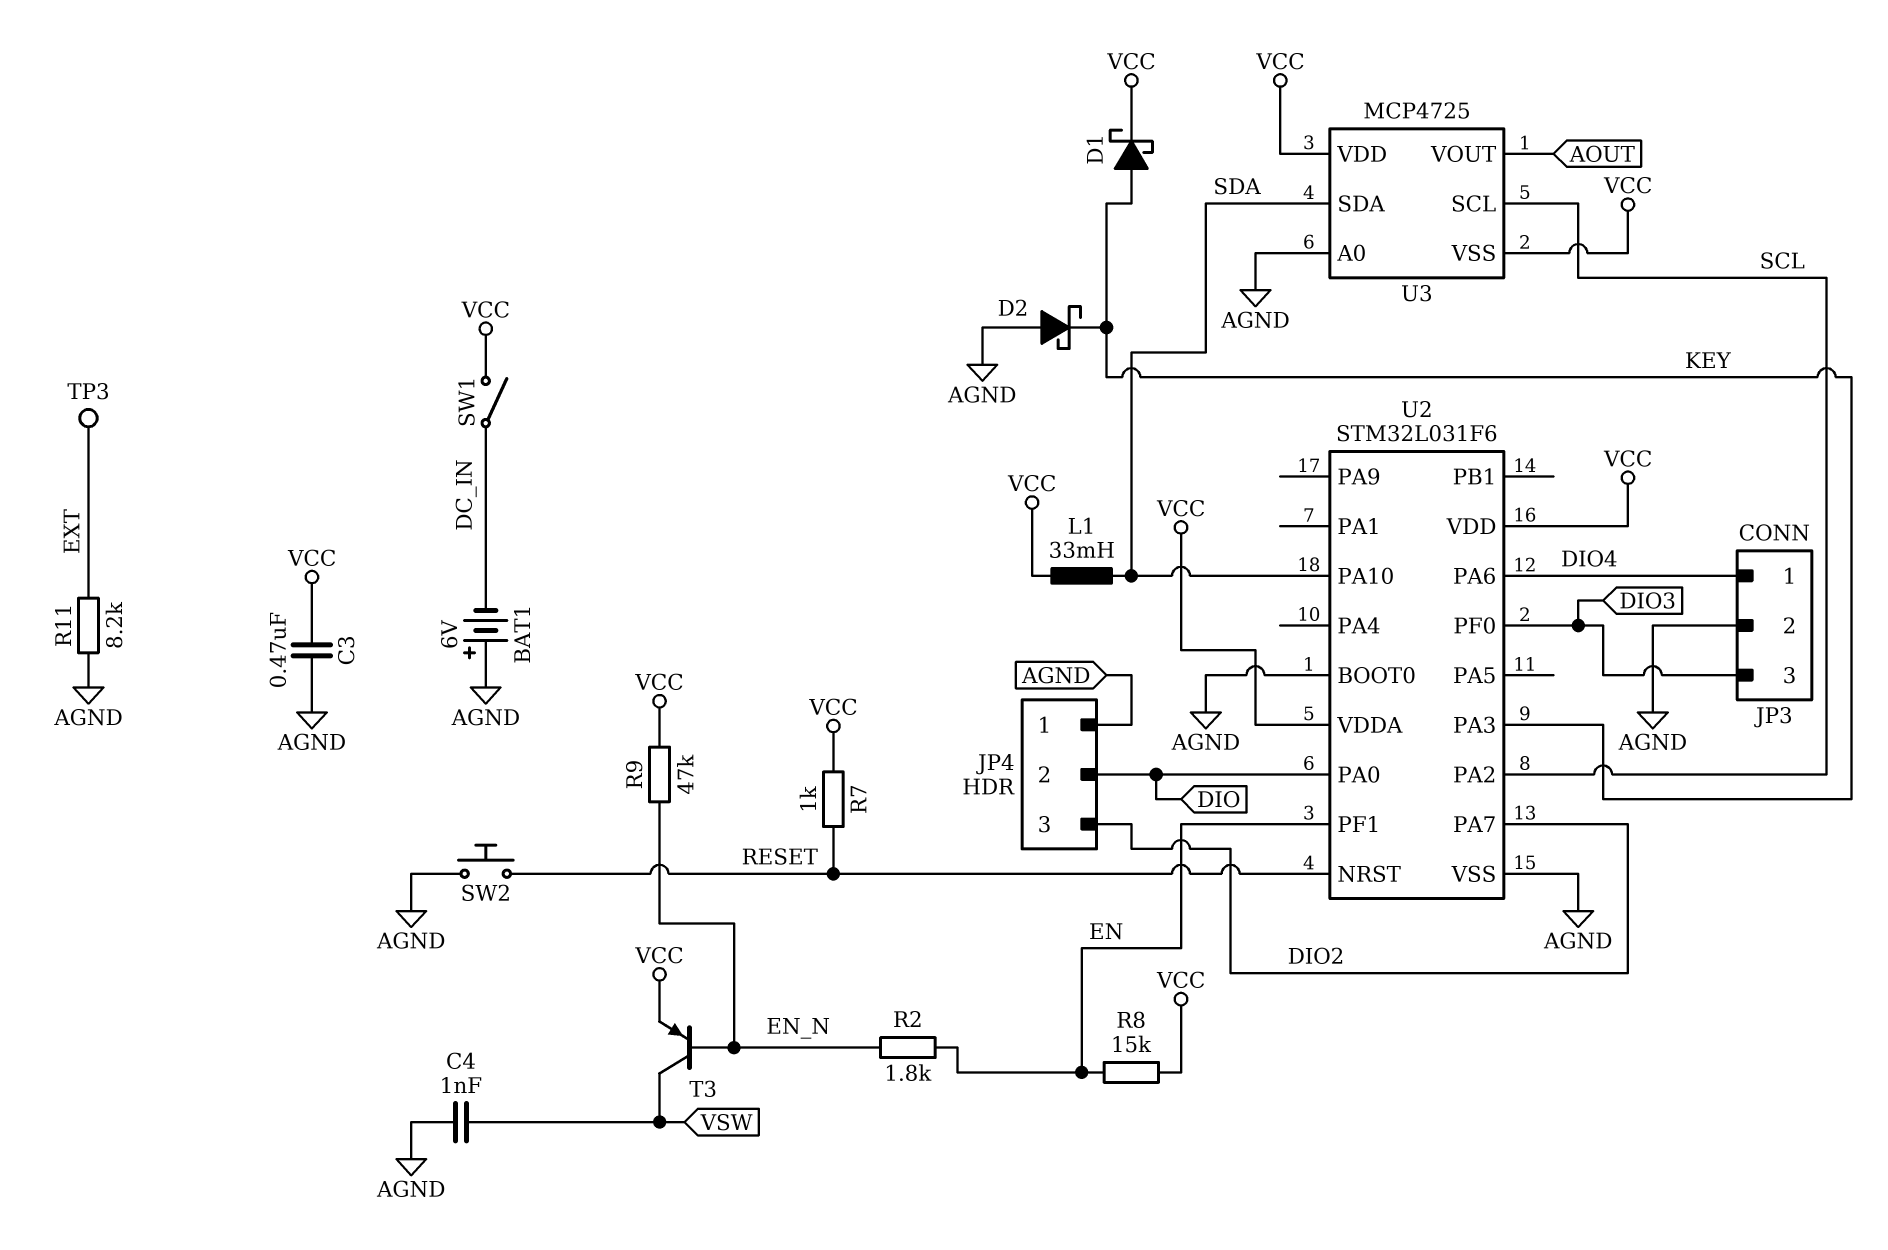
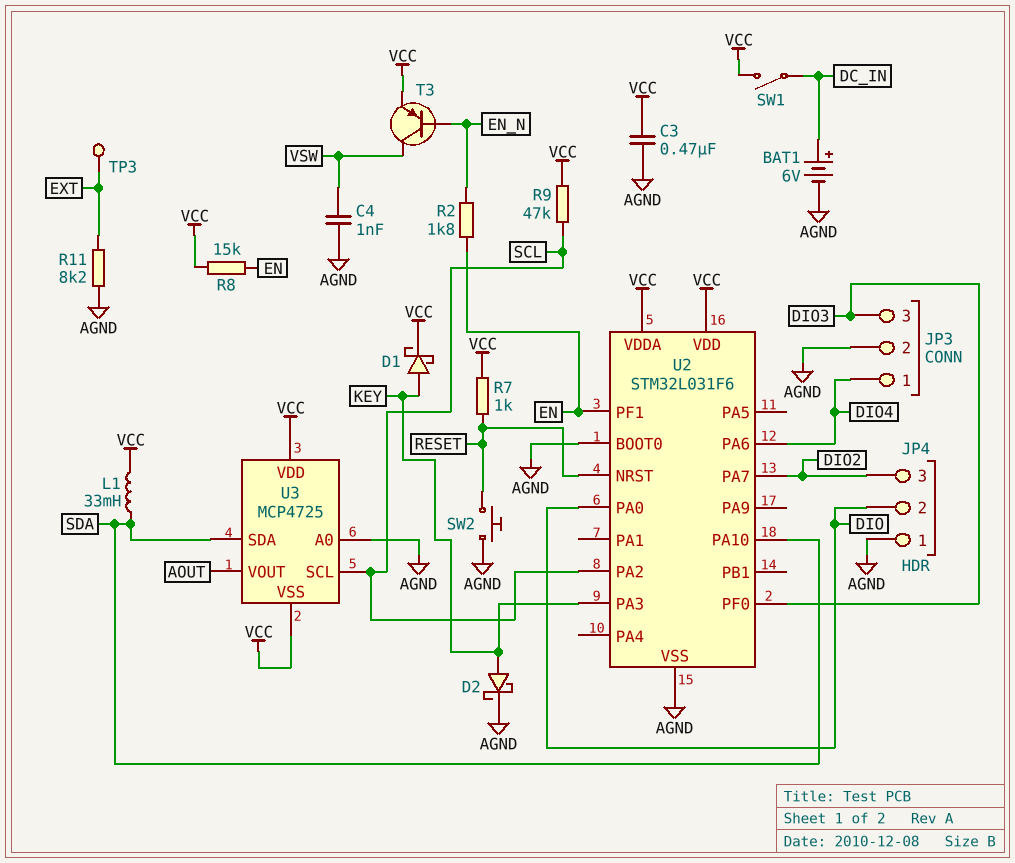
BAT1: 6V (plus AGND, minus DC_IN) -> 6V (plus DC_IN, minus AGND)
D2: schottky (A AGND, K KEY) -> schottky (A KEY, K AGND)
R9: 47k (EN_N, VCC) -> 47k (SCL, VCC)

